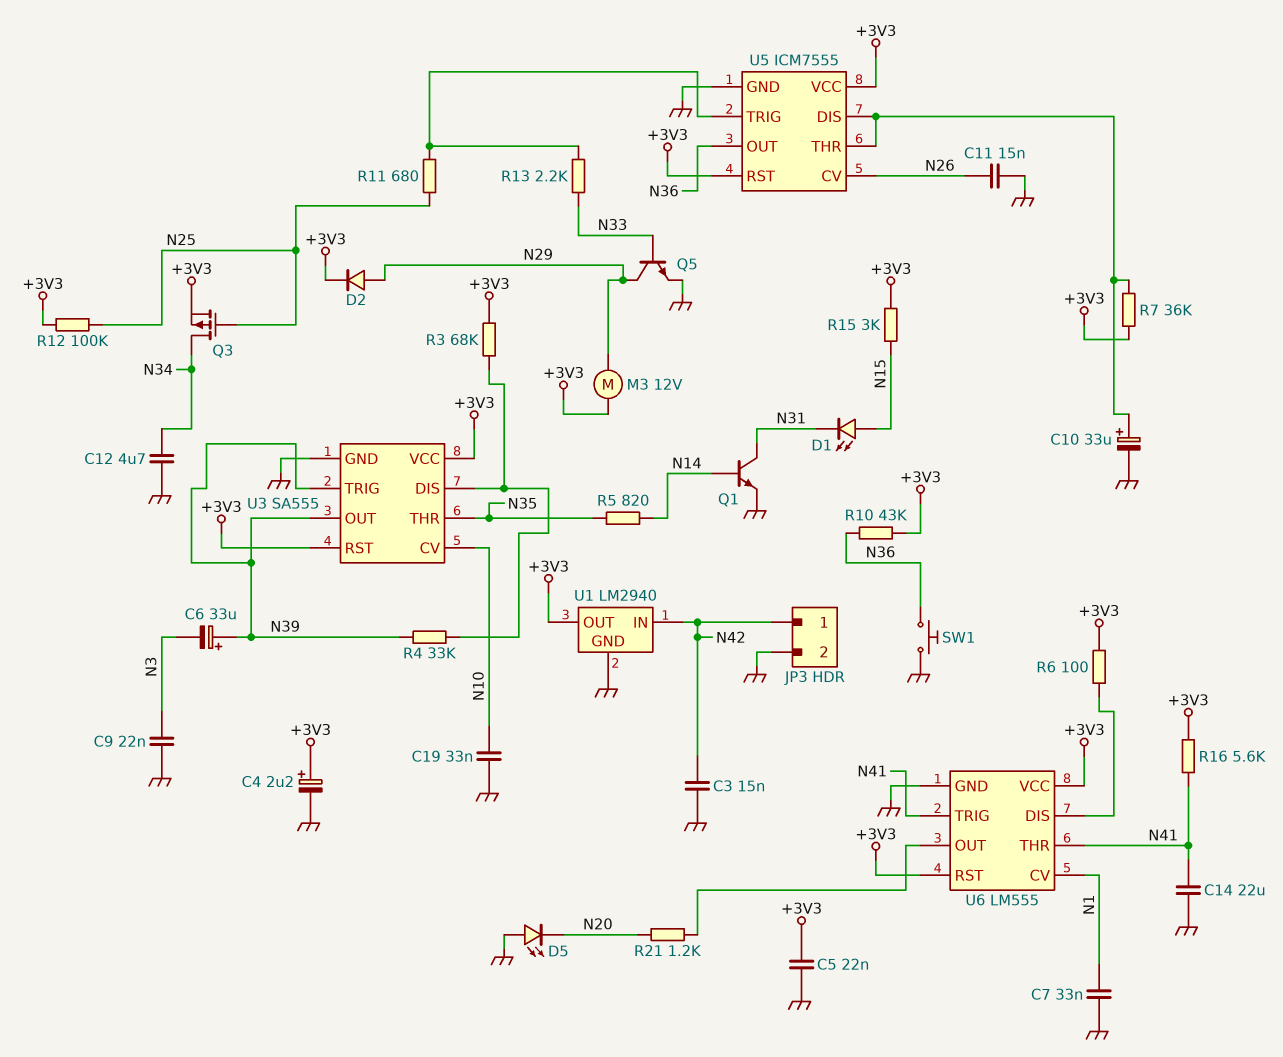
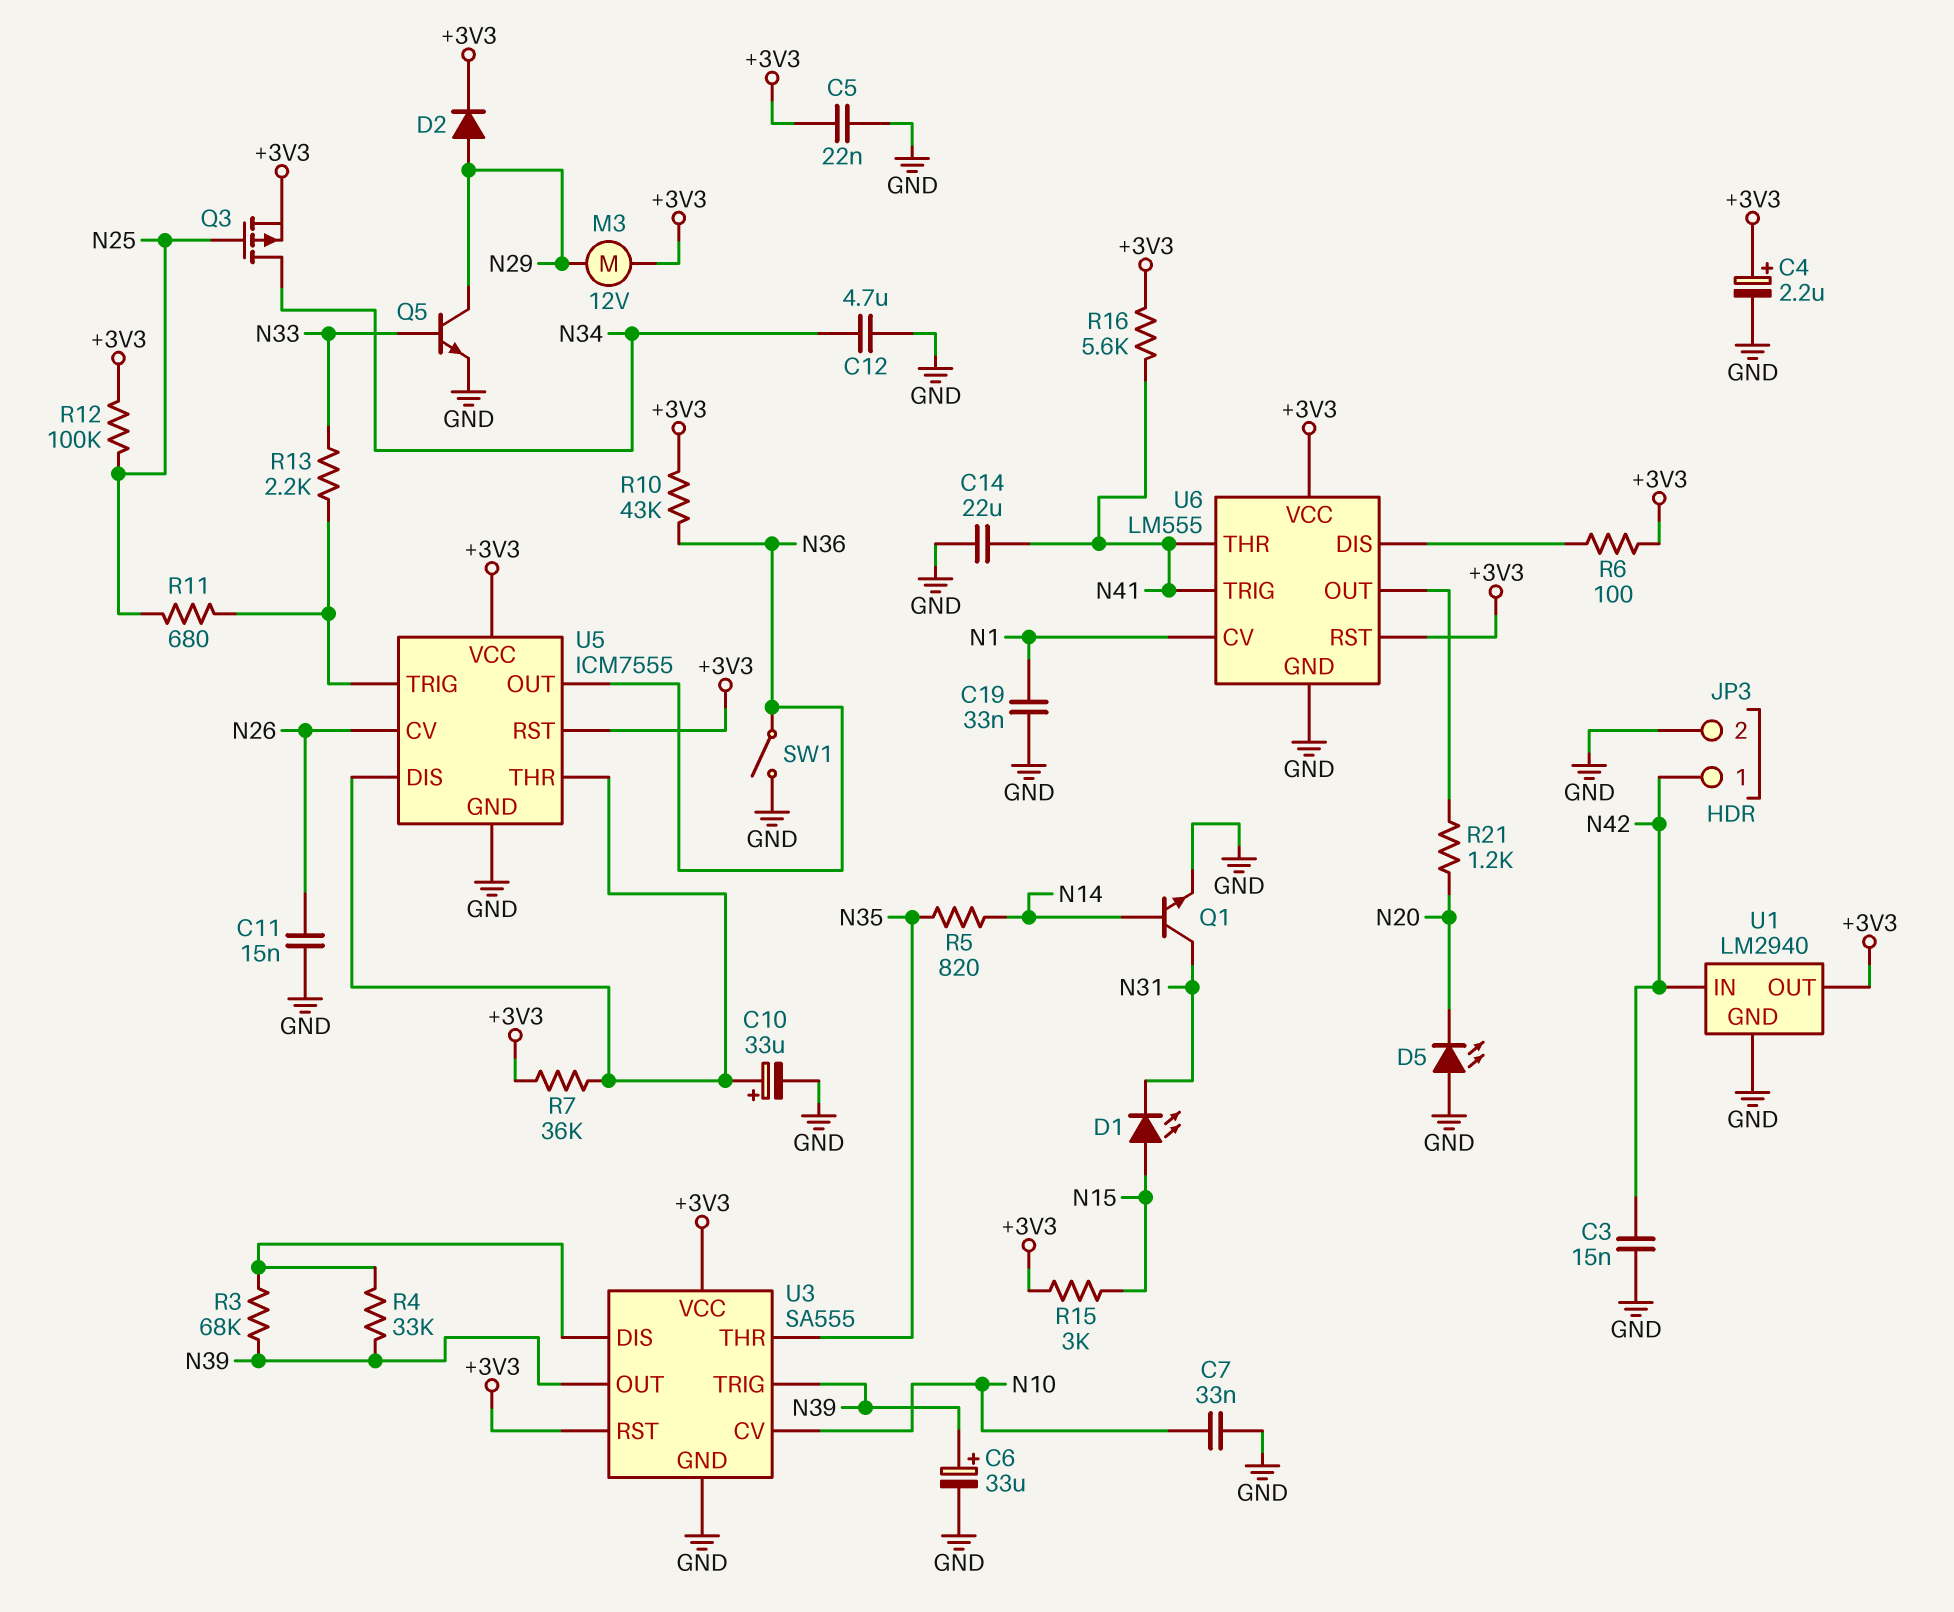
C6: 33uF (plus N39, minus N3) -> 33uF (plus N39, minus GND)
C7: 33nF (GND, N1) -> 33nF (GND, N10)
C9: 22nF (GND, N3) -> none
C19: 33nF (GND, N10) -> 33nF (GND, N1)
R3: 68k (+3V3, U3/DIS) -> 68k (N39, U3/DIS)
SW1: button (GND, N36) -> switch (GND, N36)

